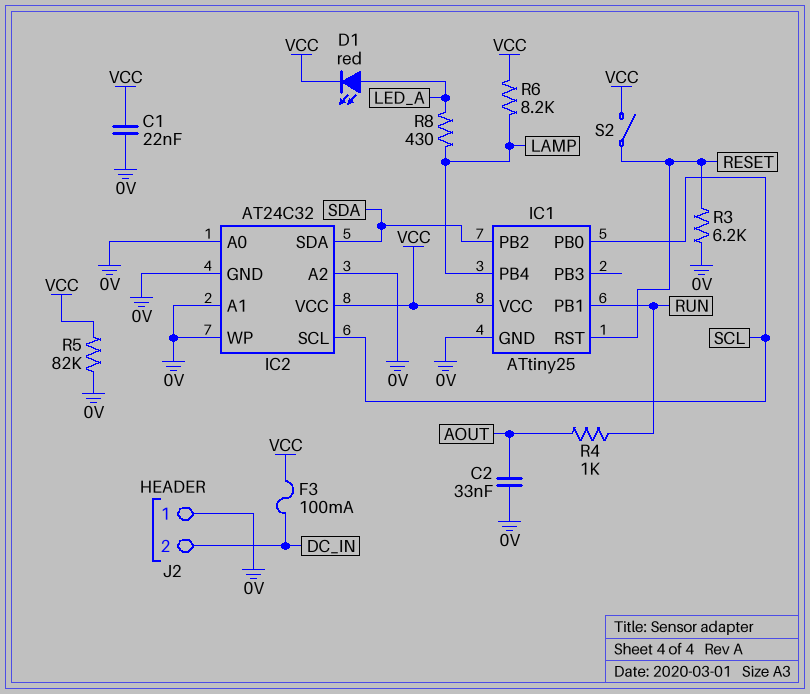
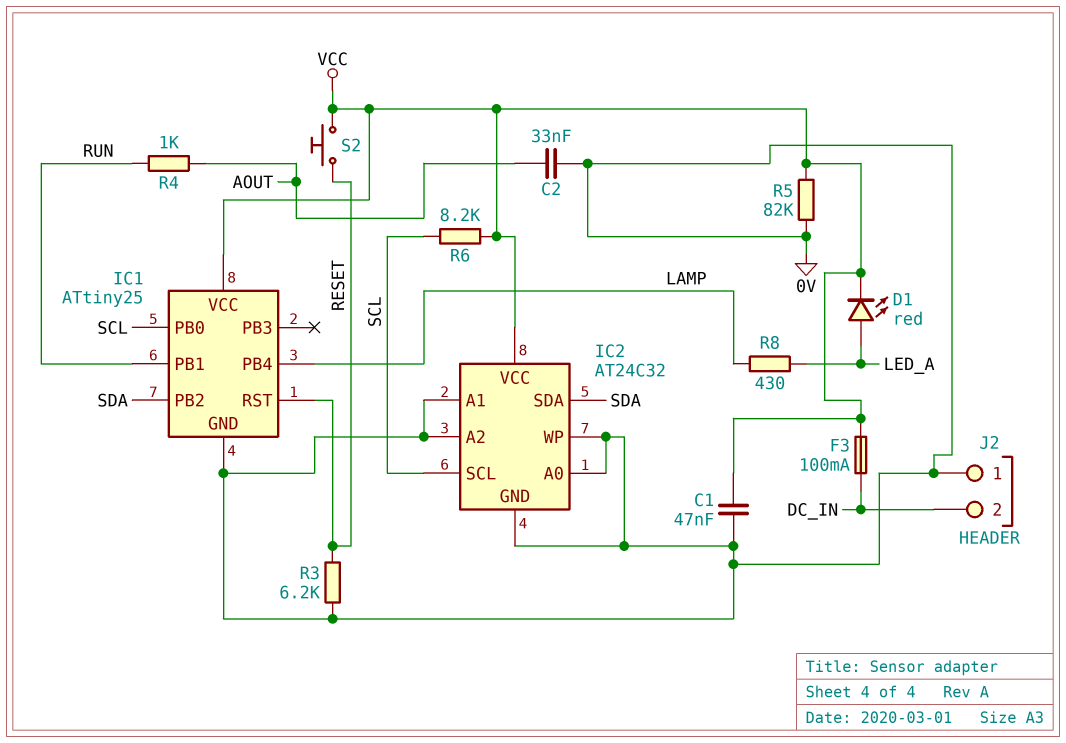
C1: 22nF (0V, VCC) -> 47nF (0V, VCC)
R6: 8.2k (LAMP, VCC) -> 8.2k (SCL, VCC)
S2: switch (RESET, VCC) -> button (RESET, VCC)

